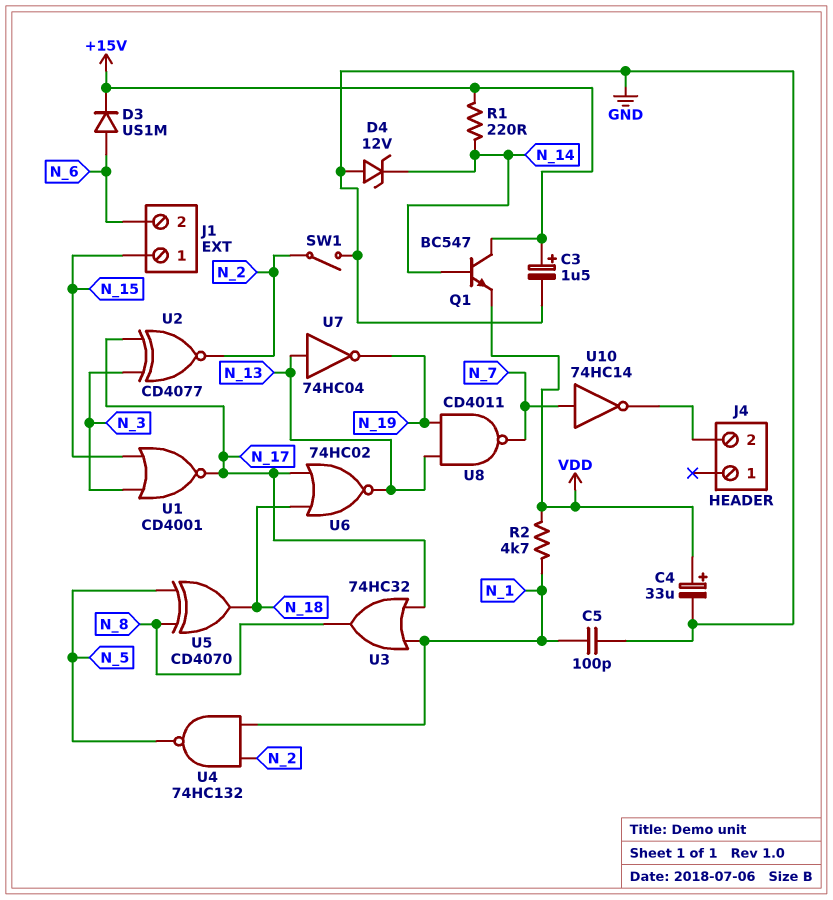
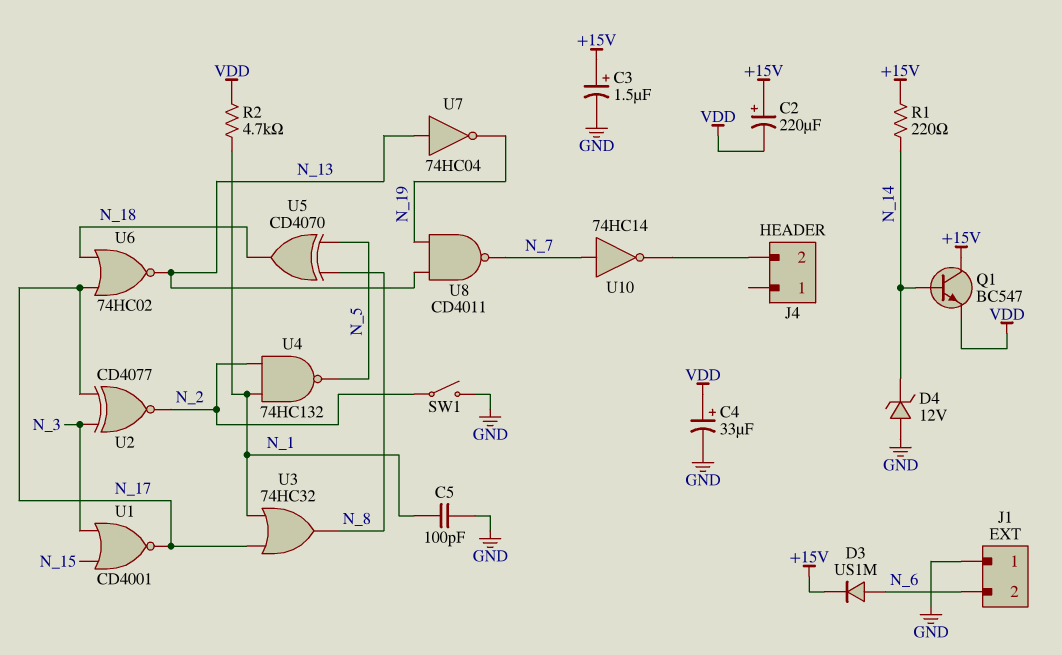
C2: none -> 220uF (plus +15V, minus VDD)
J1 pin 1: N_15 -> GND

